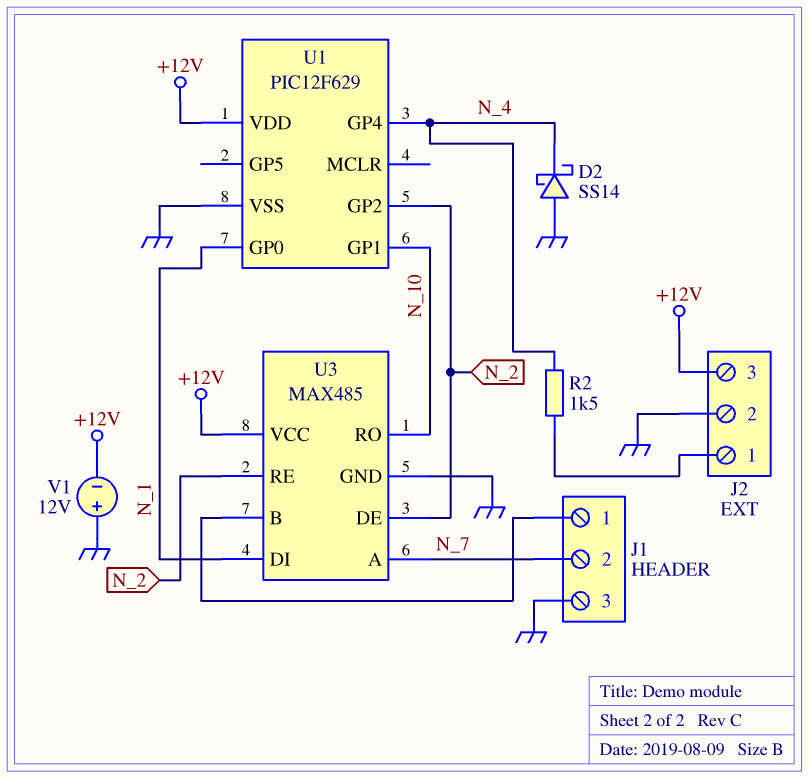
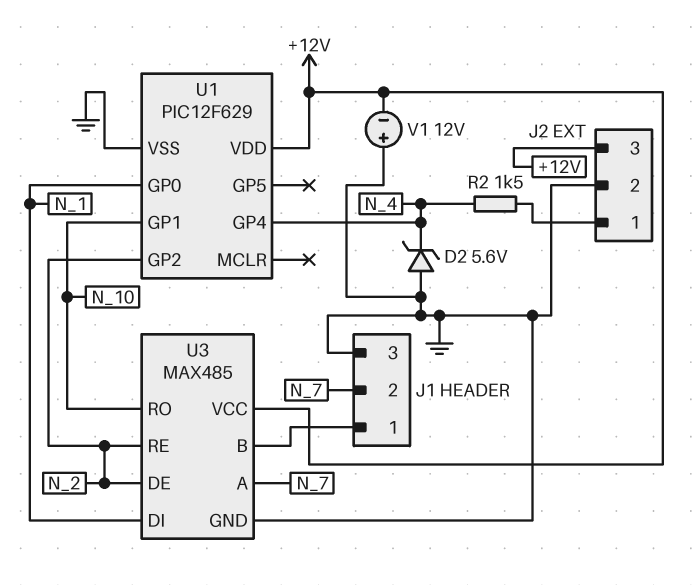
D2: schottky SS14 (A GND, K N_4) -> zener 5.6V (A GND, K N_4)

